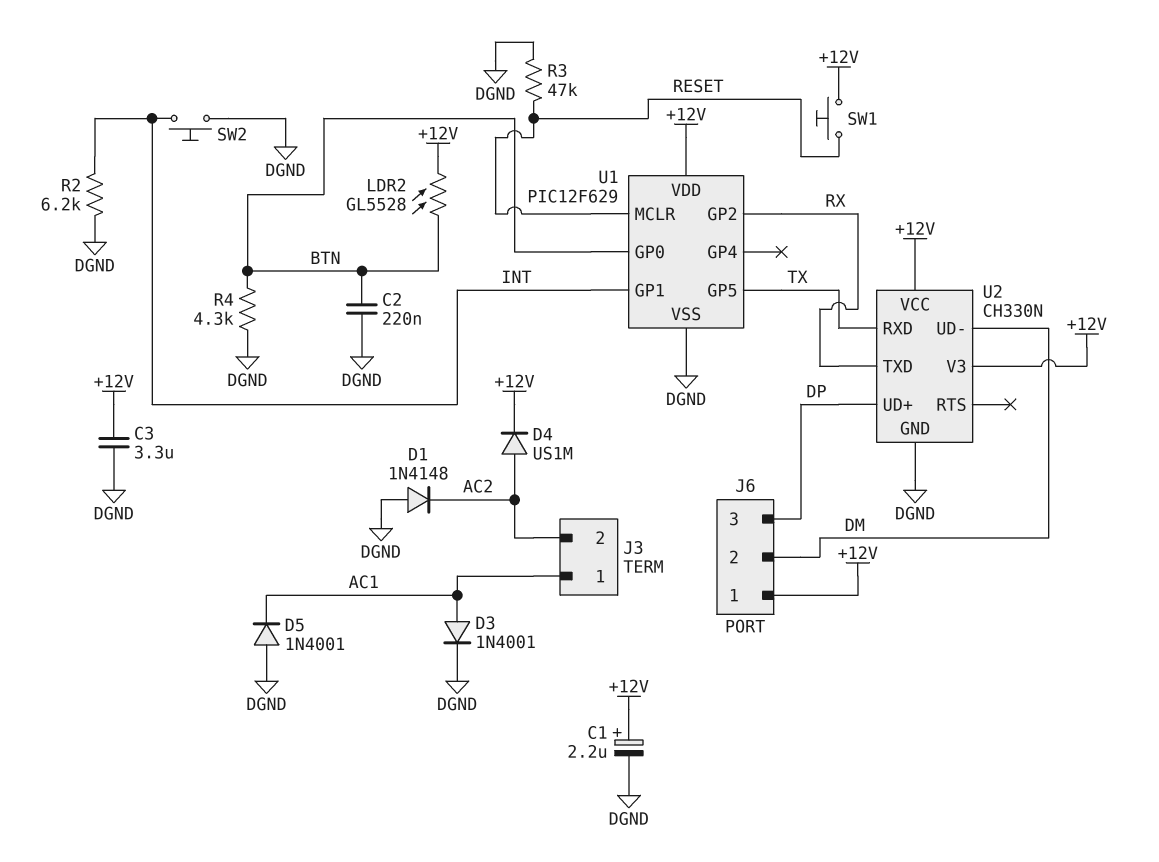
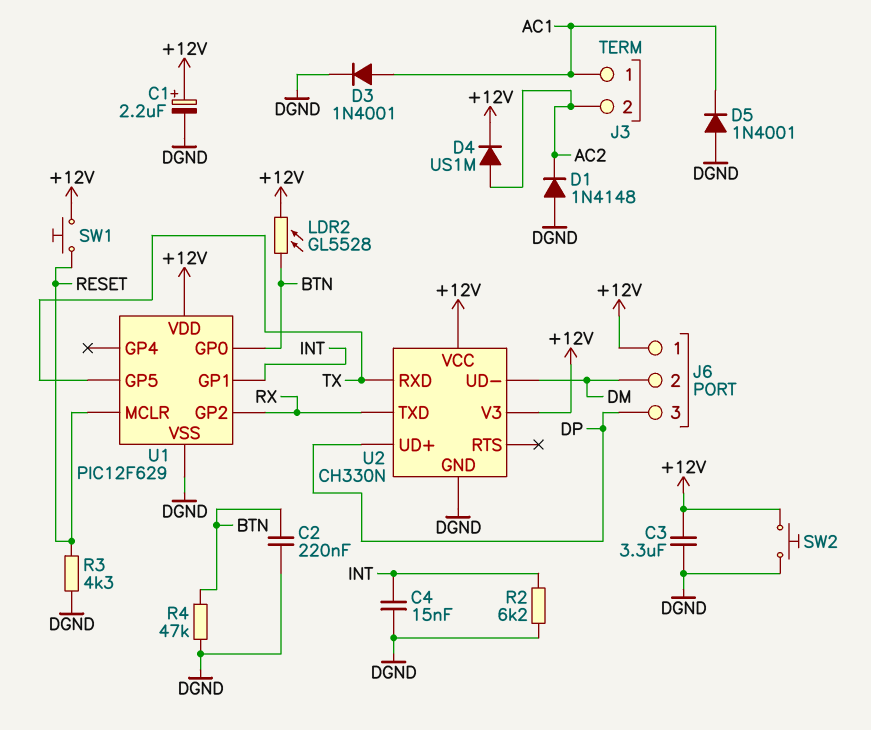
C4: none -> 15nF (DGND, INT)
R3: 47k (DGND, RESET) -> 4.3k (DGND, RESET)
R4: 4.3k (BTN, DGND) -> 47k (BTN, DGND)
SW2: button (DGND, INT) -> button (+12V, DGND)

